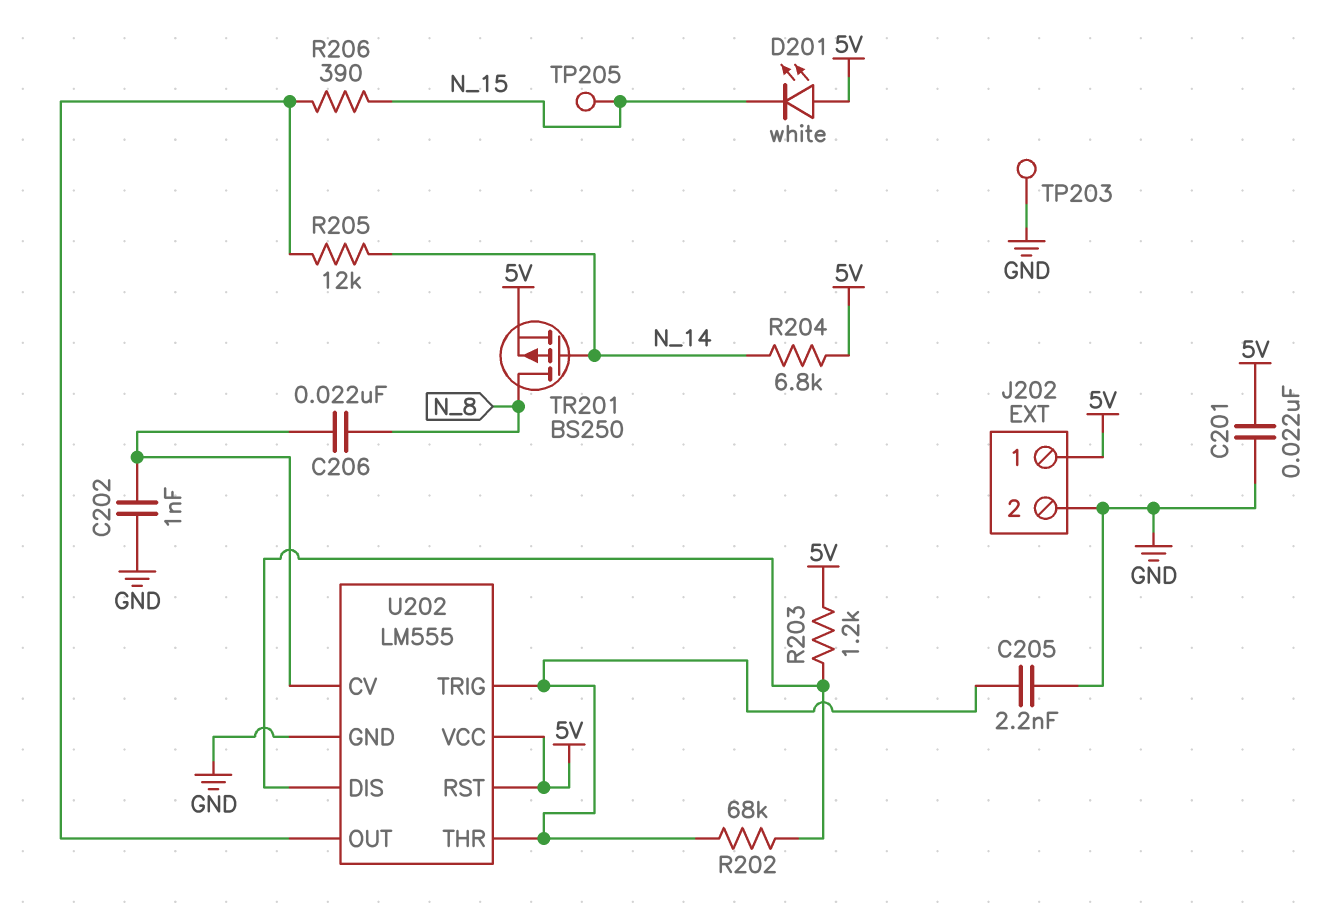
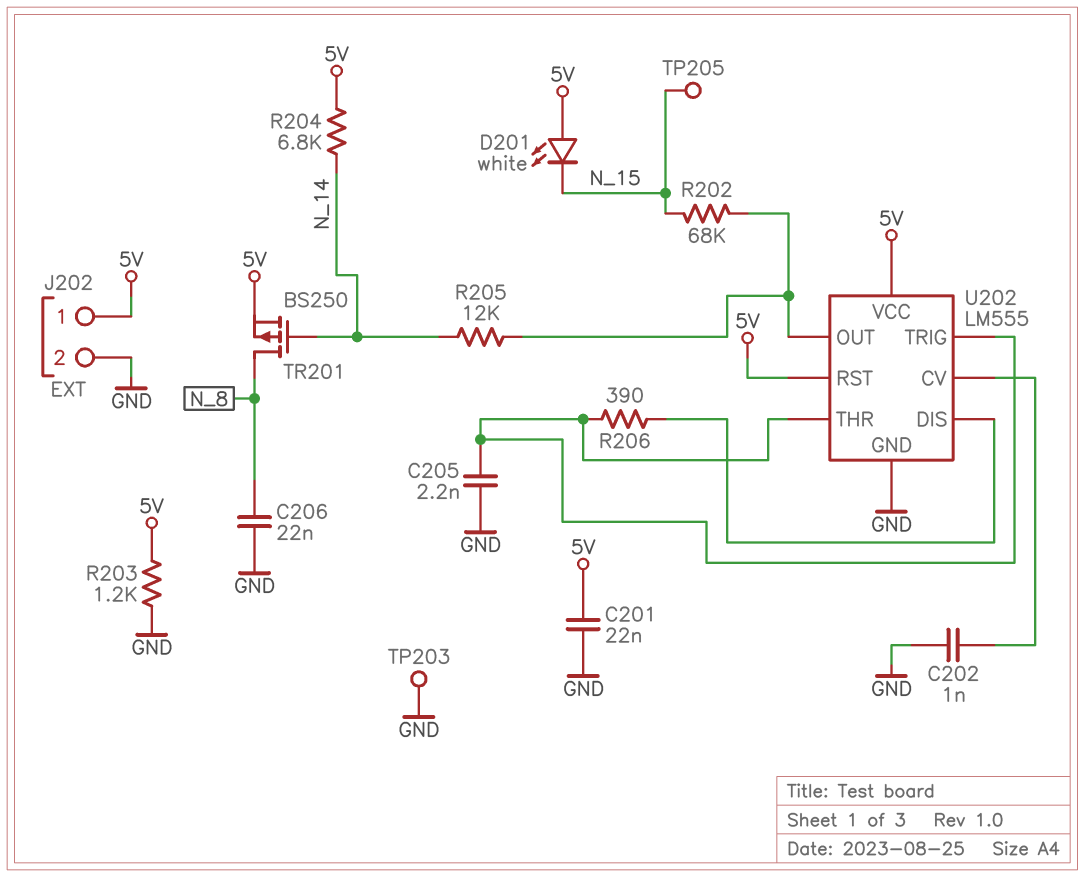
C206: 22nF (N_8, U202/CV) -> 22nF (GND, N_8)
R202: 68k (U202/DIS, U202/THR) -> 68k (N_15, U202/OUT)
R203: 1.2k (5V, U202/DIS) -> 1.2k (5V, GND)
R206: 390 (N_15, U202/OUT) -> 390 (U202/DIS, U202/THR)

